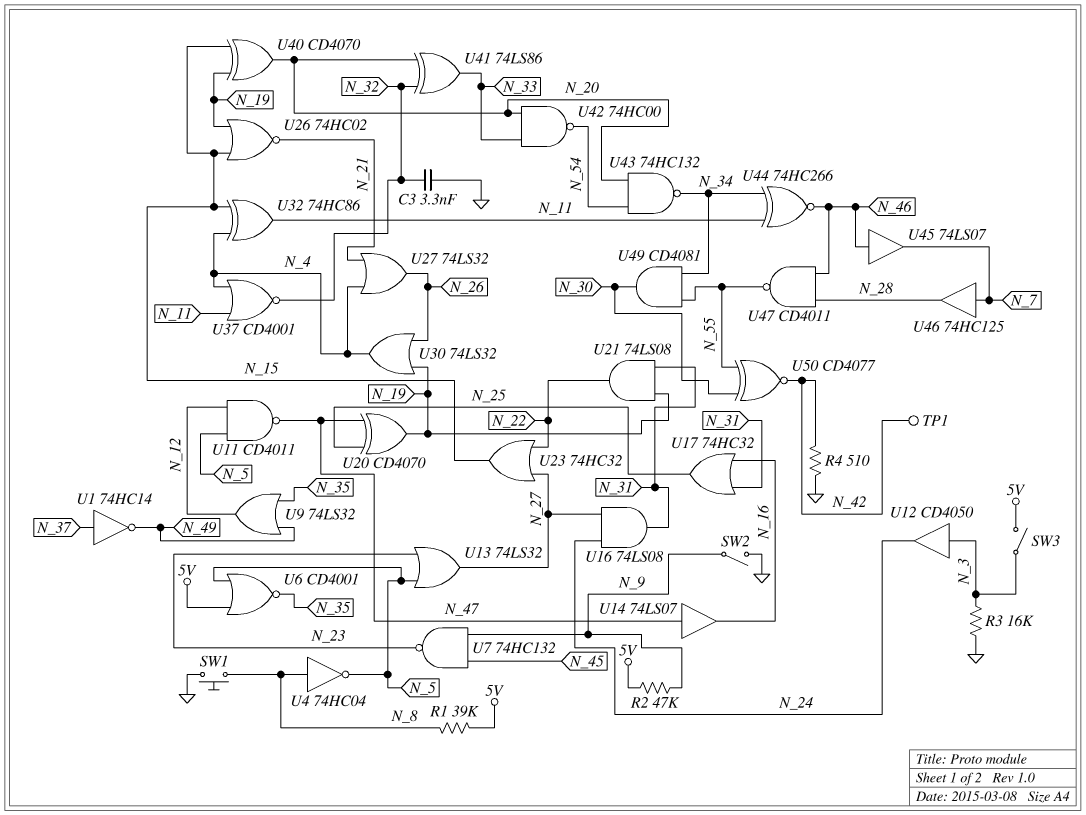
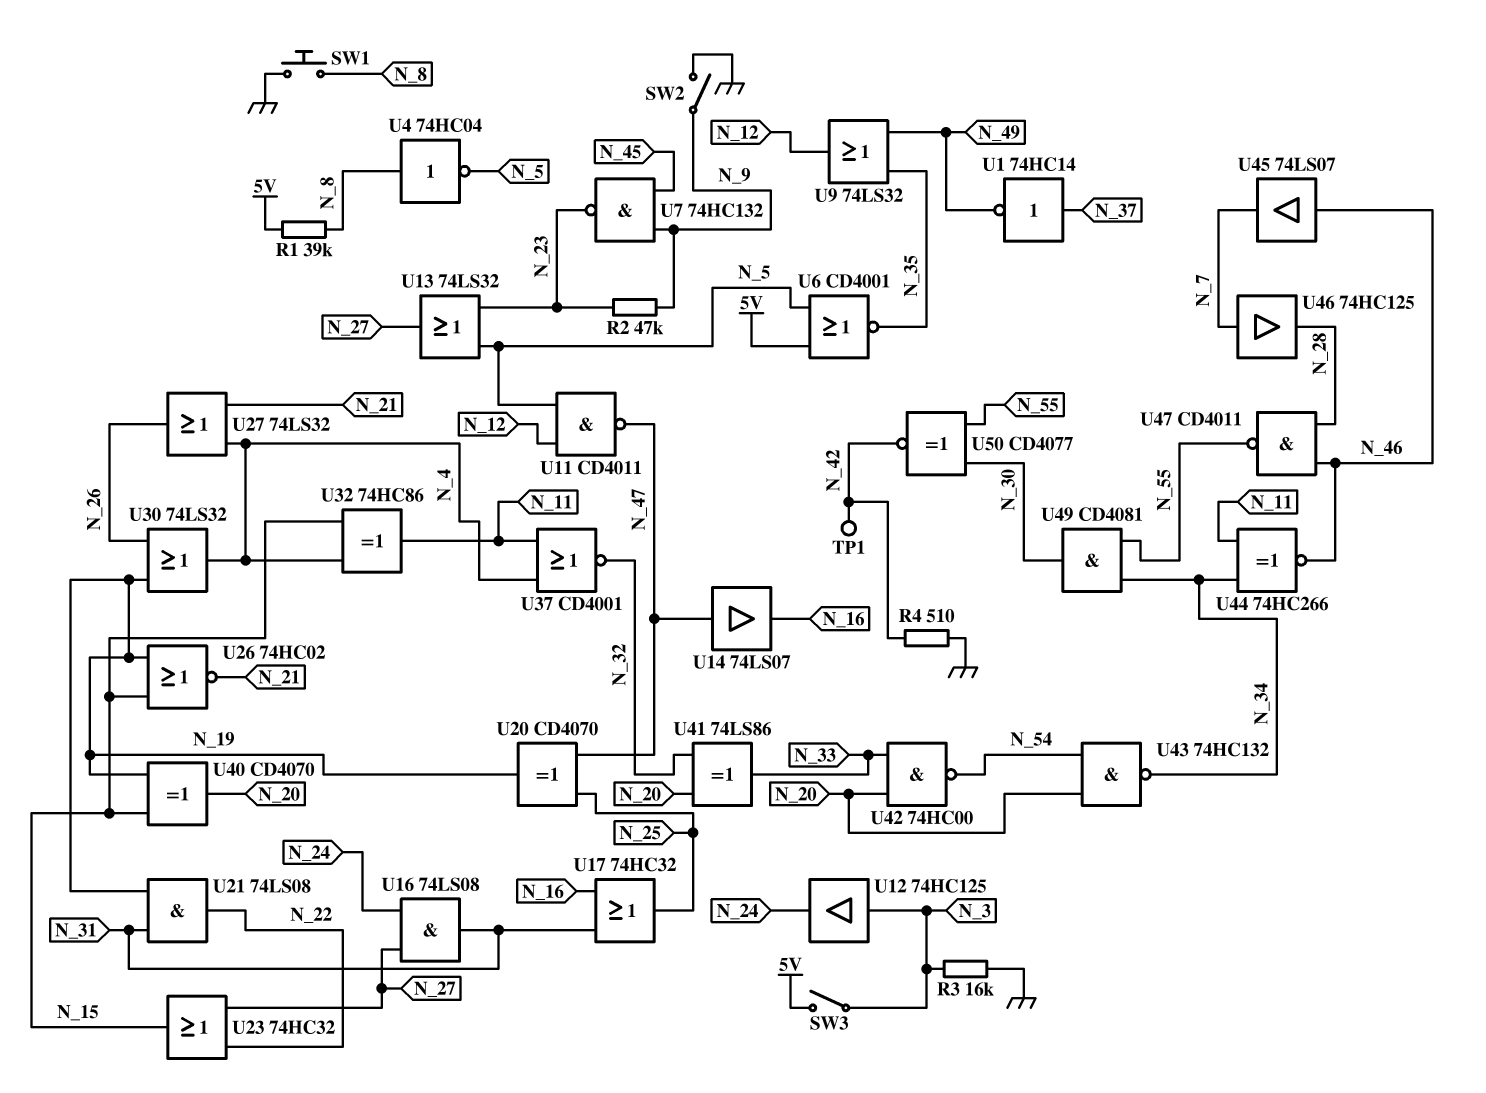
C3: 3.3nF (GND, N_32) -> none
R2: 47k (5V, N_9) -> 47k (N_9, N_23)
U12: buffer CD4050 (in N_3, out N_24) -> buffer 74HC125 (in N_3, out N_24)

